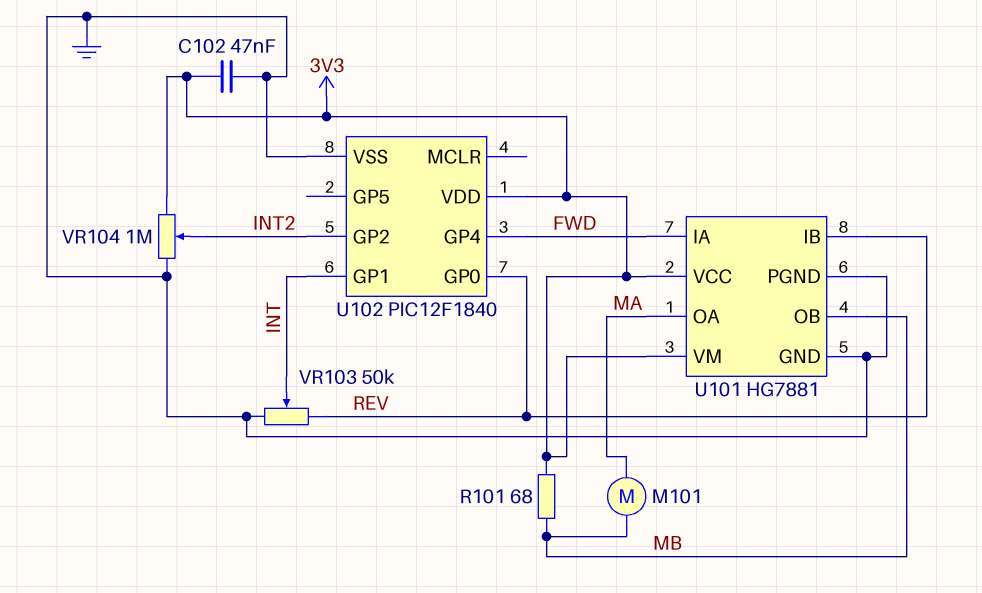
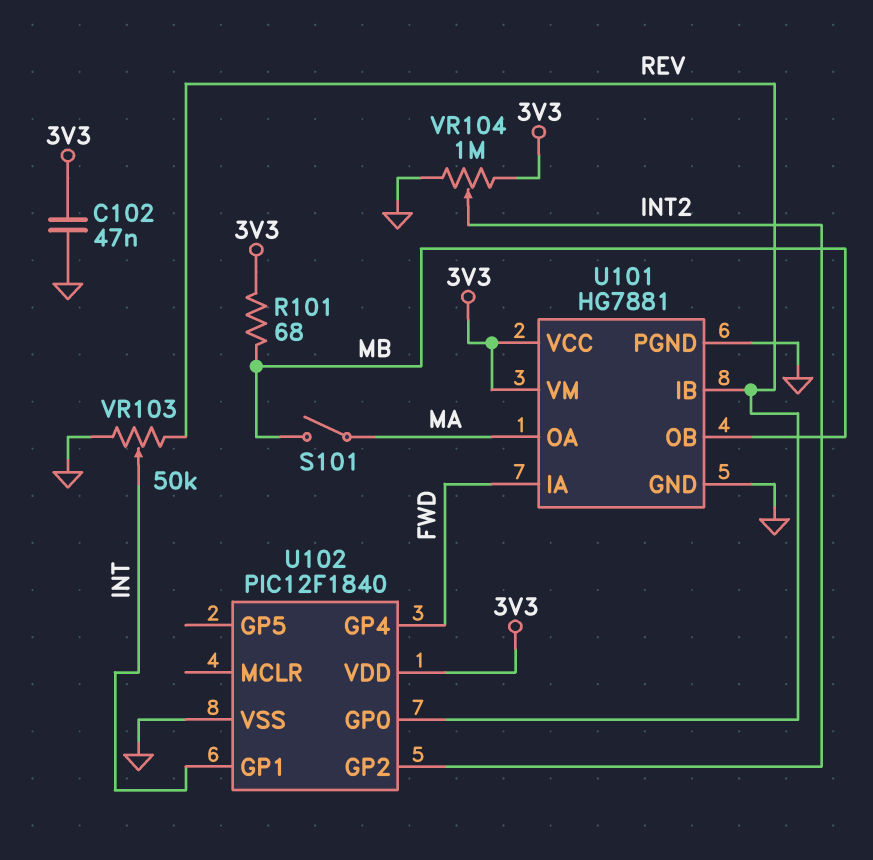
M101: motor (MA, MB) -> none
S101: none -> switch (MA, MB)

